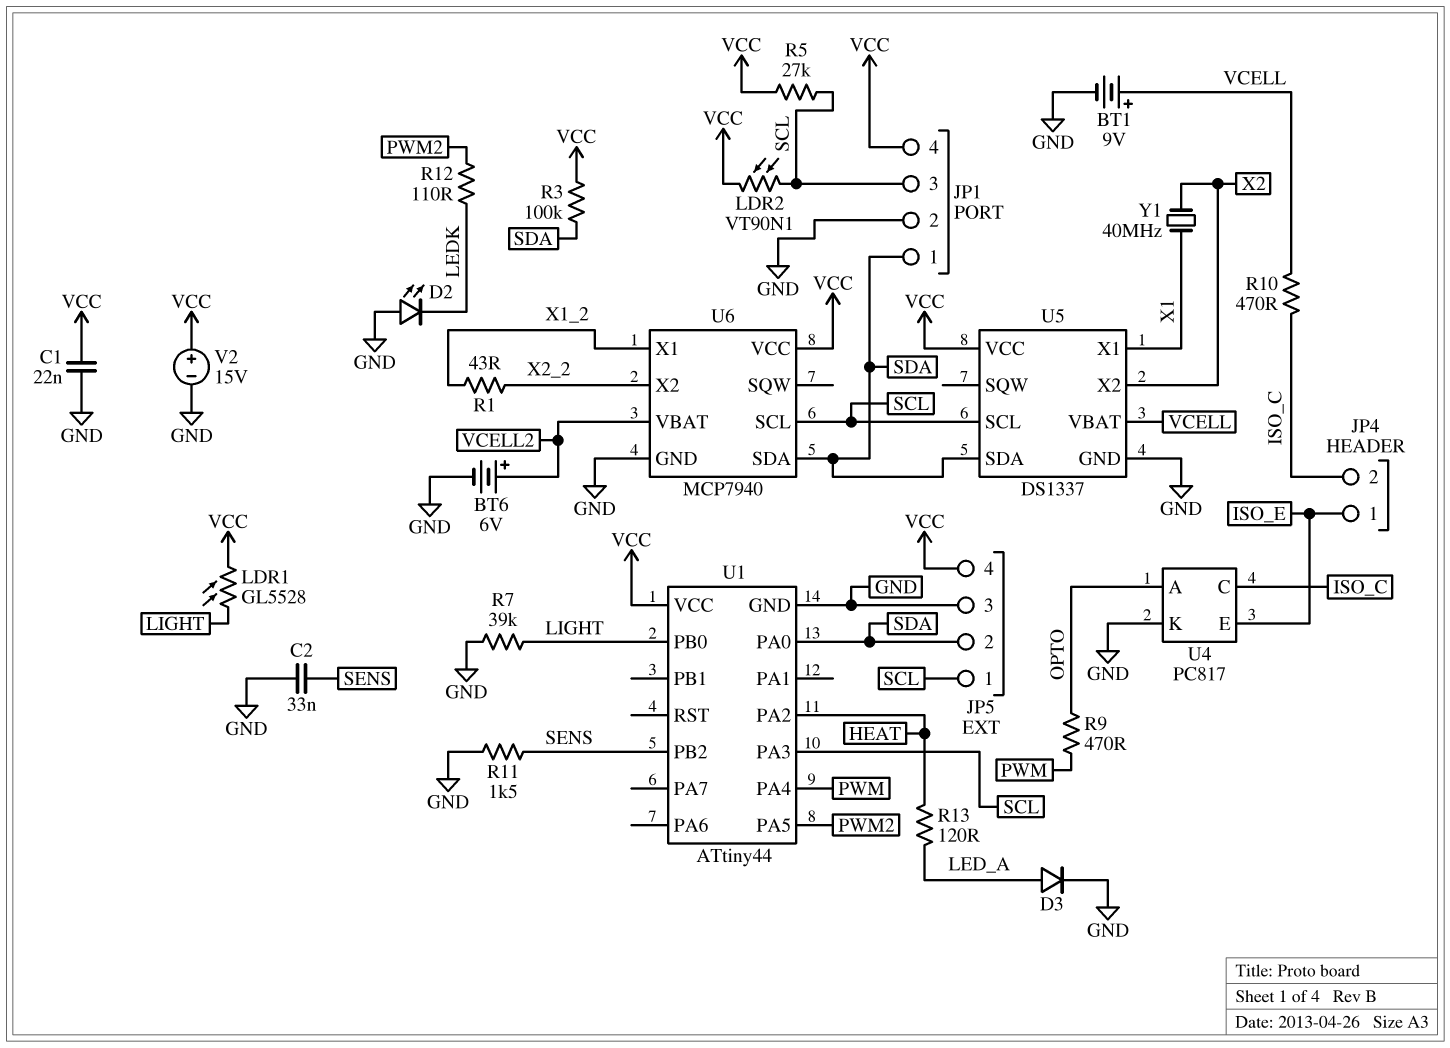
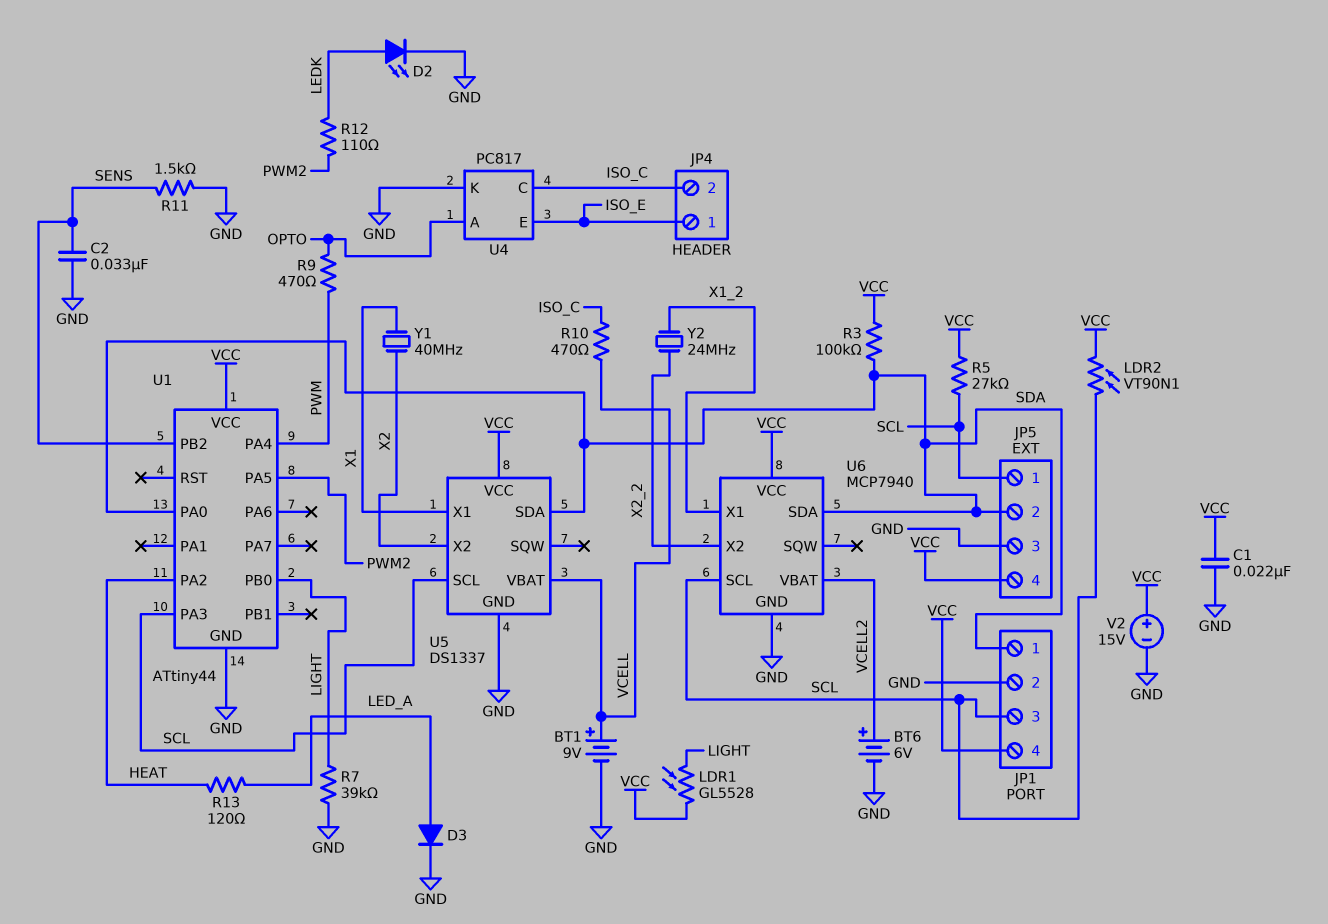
D2: LED (A GND, K LEDK) -> LED (A LEDK, K GND)
R1: 43 (X1_2, X2_2) -> none
Y2: none -> 24MHz (X1_2, X2_2)

